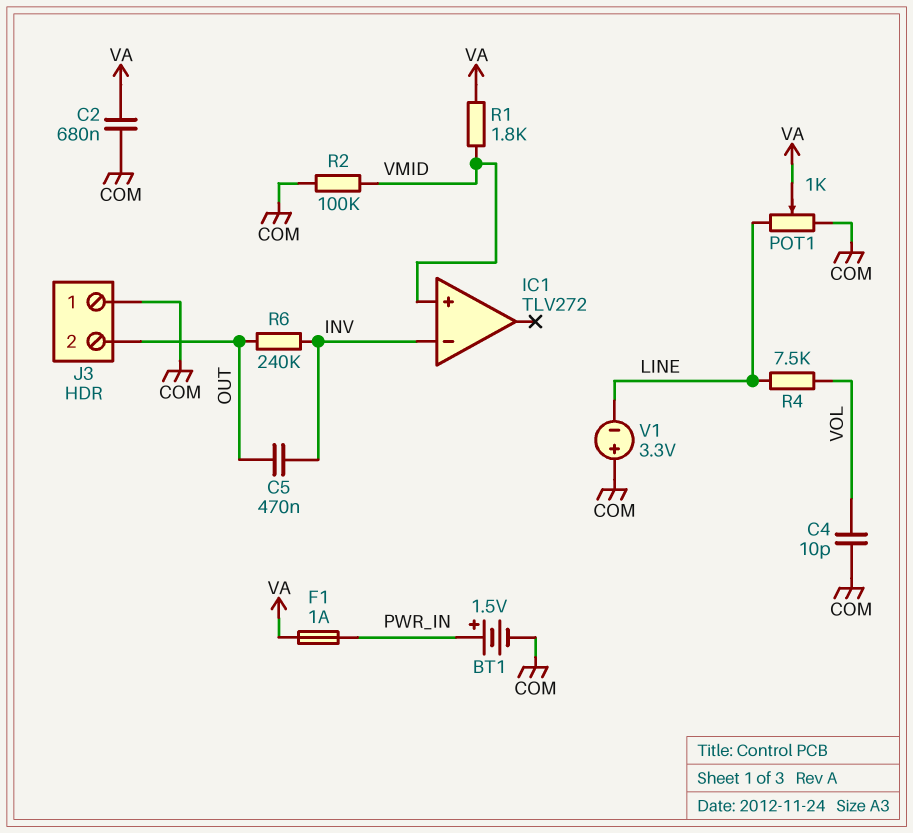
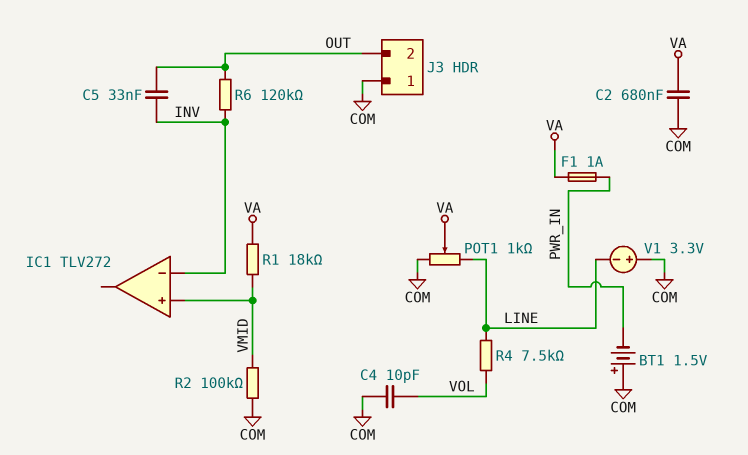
BT1: 1.5V (plus PWR_IN, minus COM) -> 1.5V (plus COM, minus PWR_IN)
C5: 470nF (INV, OUT) -> 33nF (INV, OUT)
R1: 1.8k (VA, VMID) -> 18k (VA, VMID)
R6: 240k (INV, OUT) -> 120k (INV, OUT)

